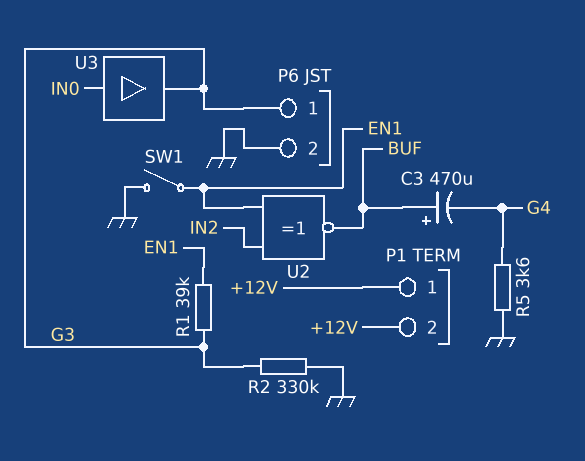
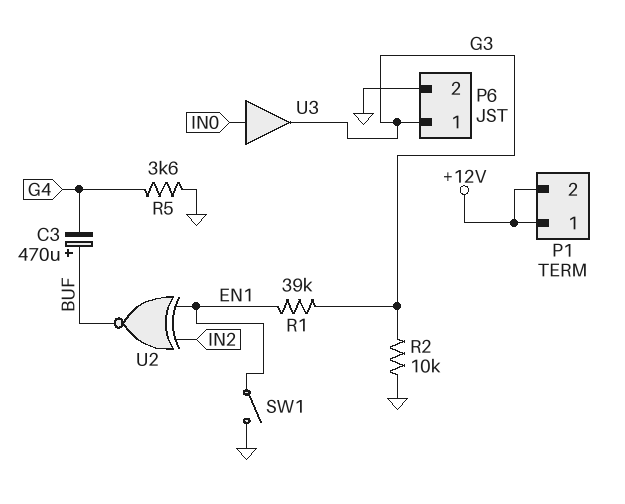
R2: 330k (G3, GND) -> 10k (G3, GND)

